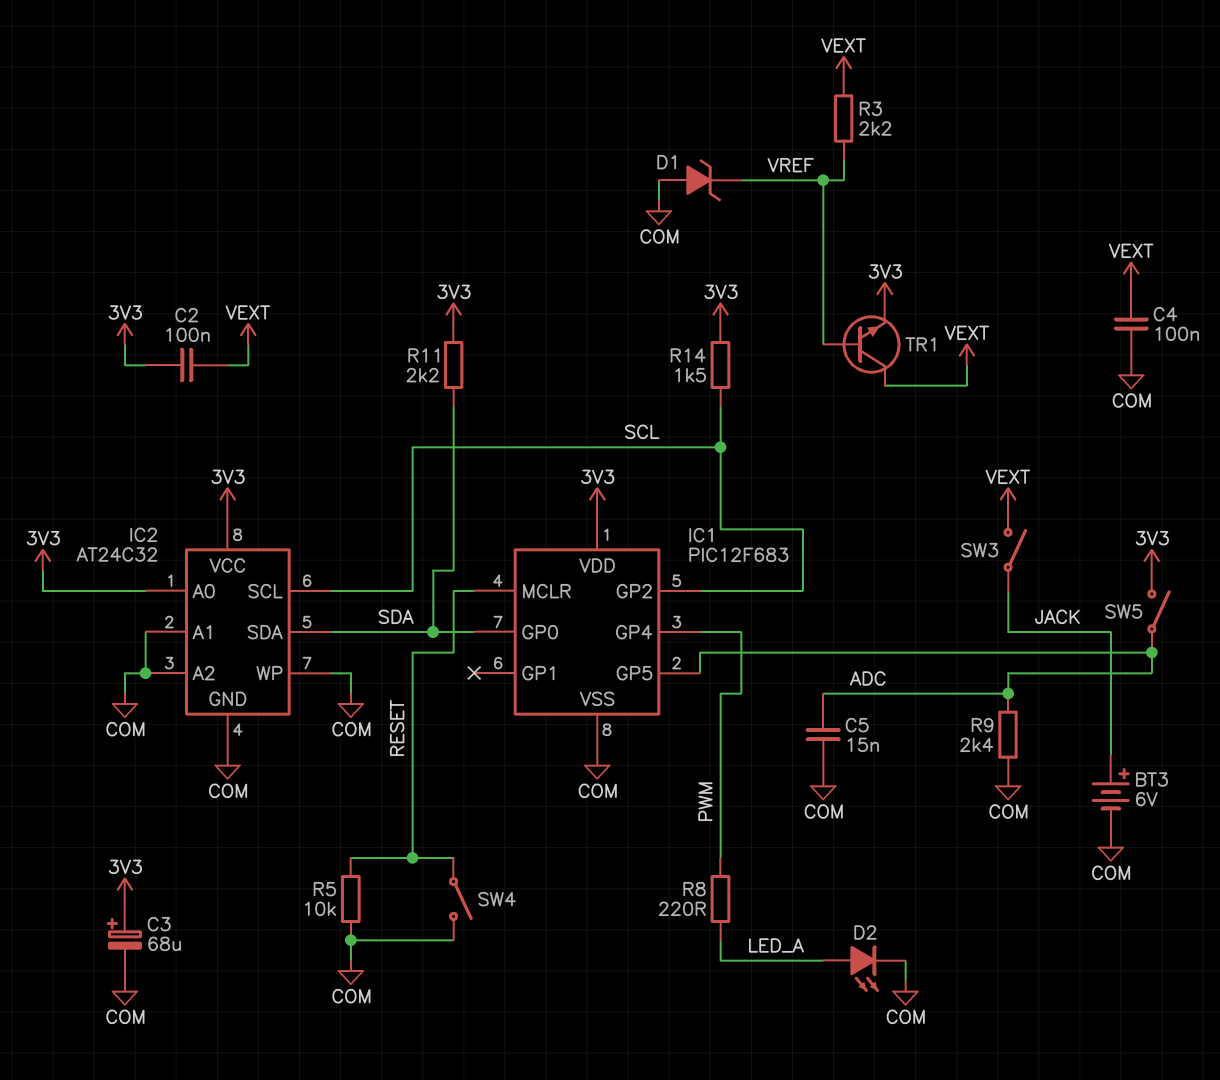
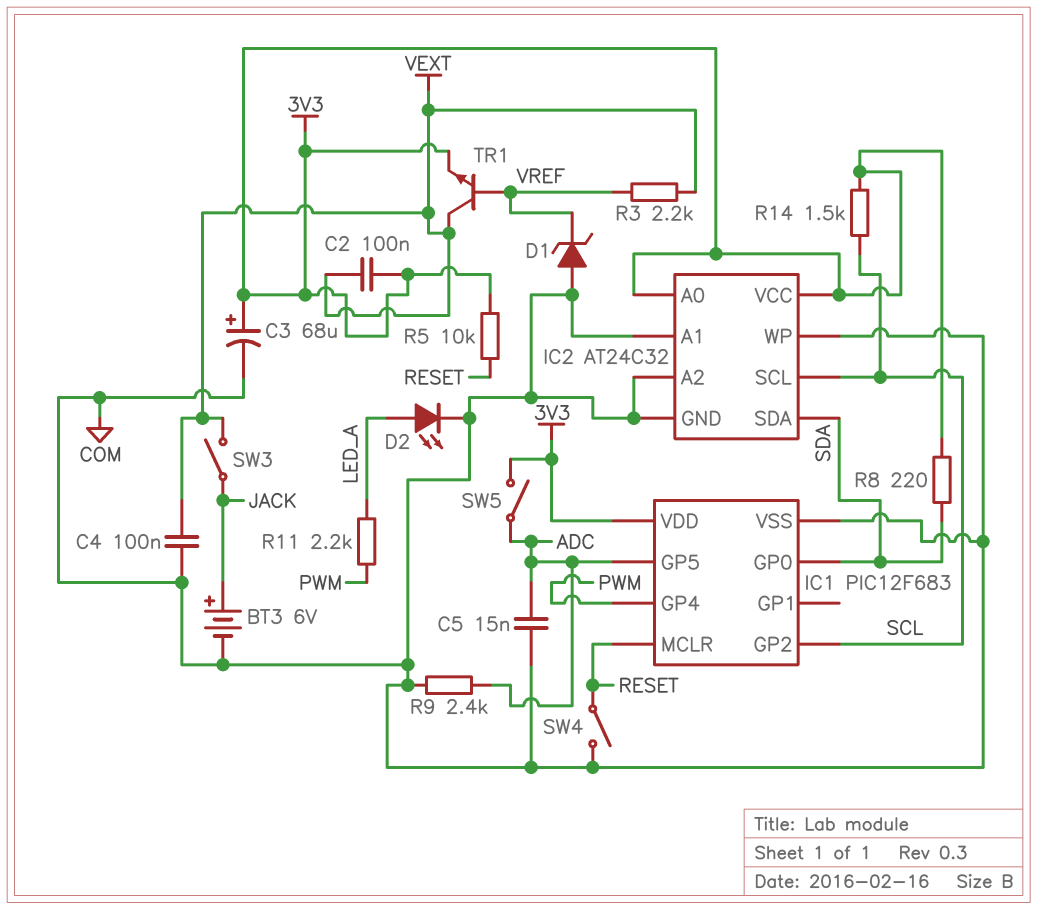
R5: 10k (COM, RESET) -> 10k (3V3, RESET)
R8: 220 (LED_A, PWM) -> 220 (3V3, SDA)
R11: 2.2k (3V3, SDA) -> 2.2k (LED_A, PWM)

